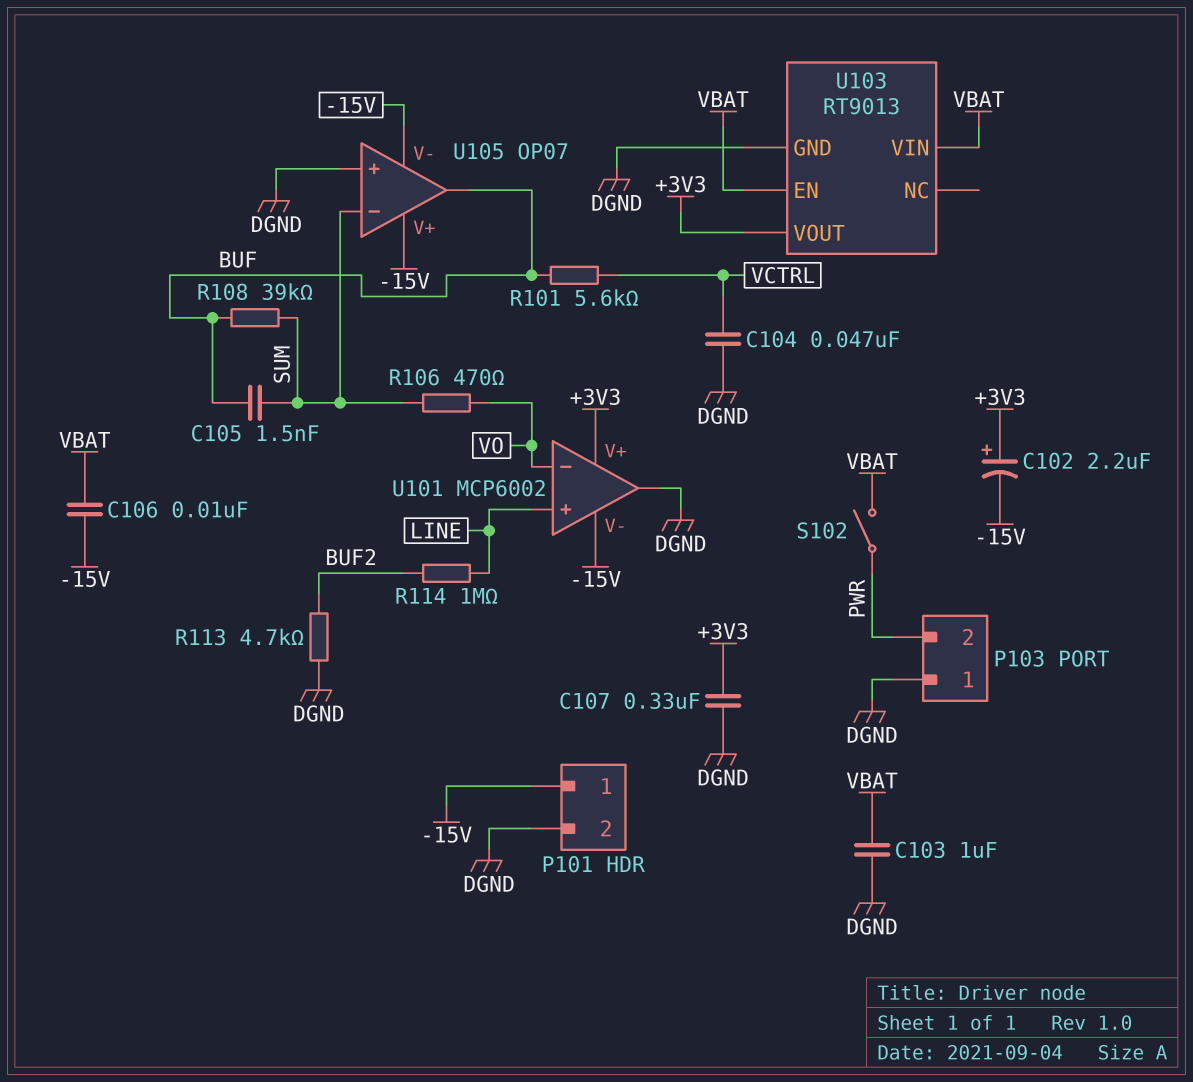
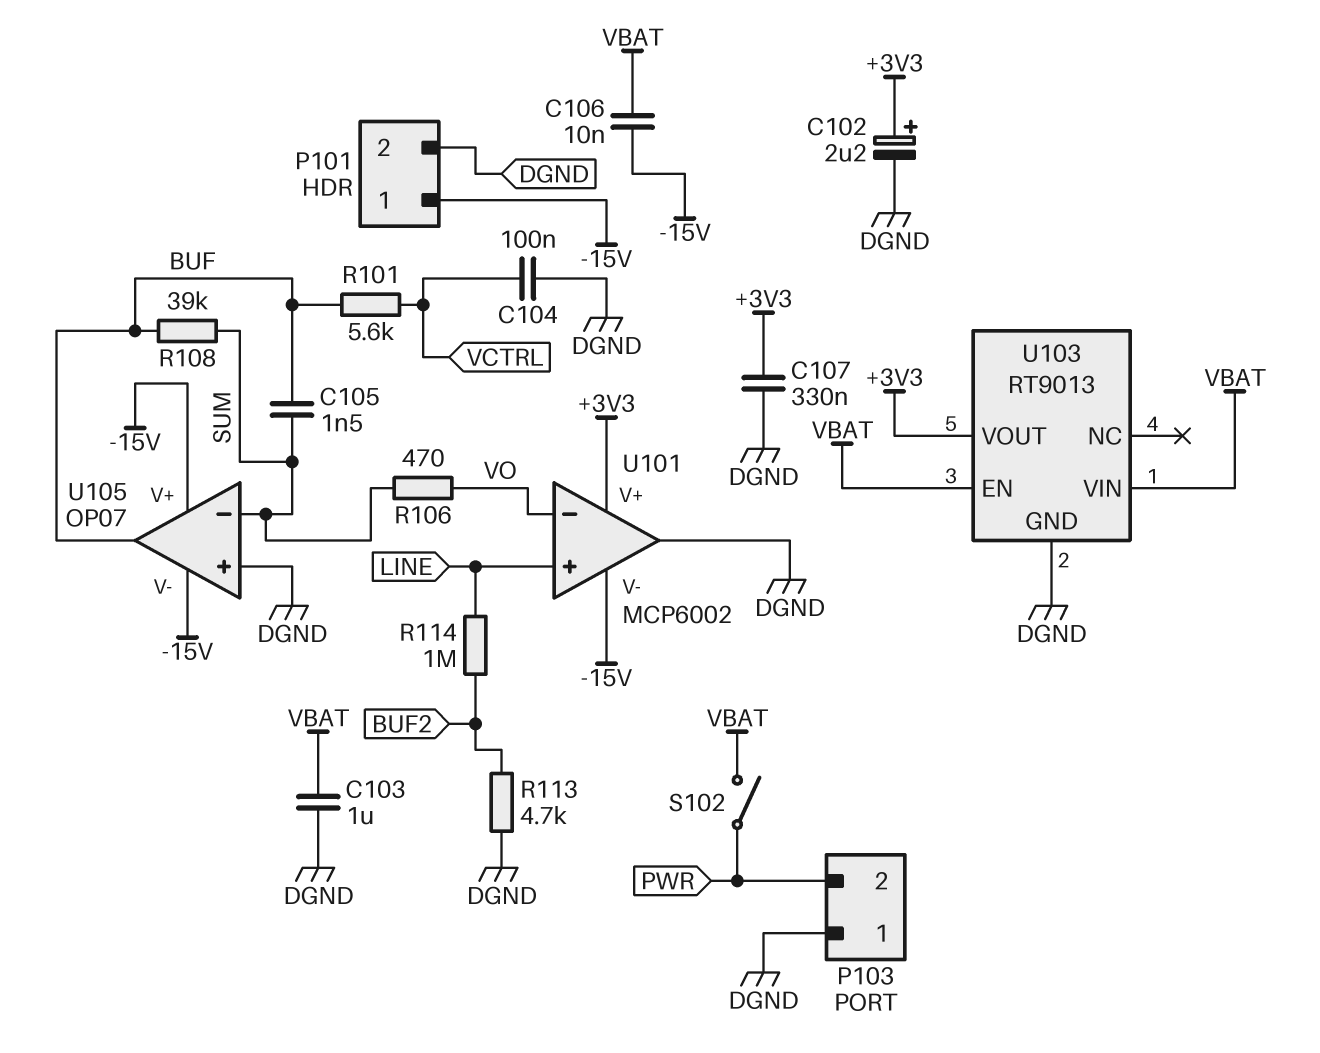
C102: 2.2uF (plus +3V3, minus -15V) -> 2.2uF (plus +3V3, minus DGND)
C104: 47nF (DGND, VCTRL) -> 100nF (DGND, VCTRL)

